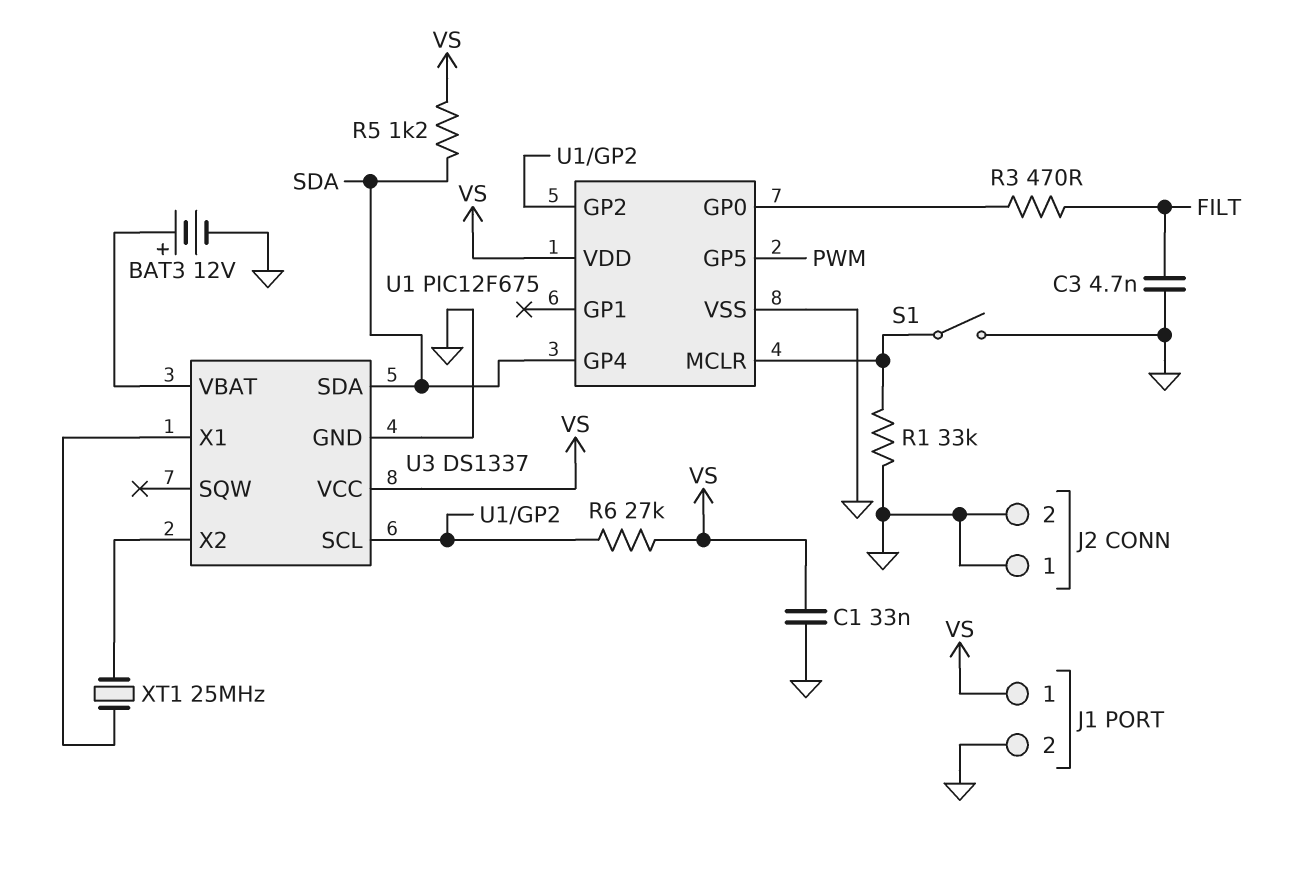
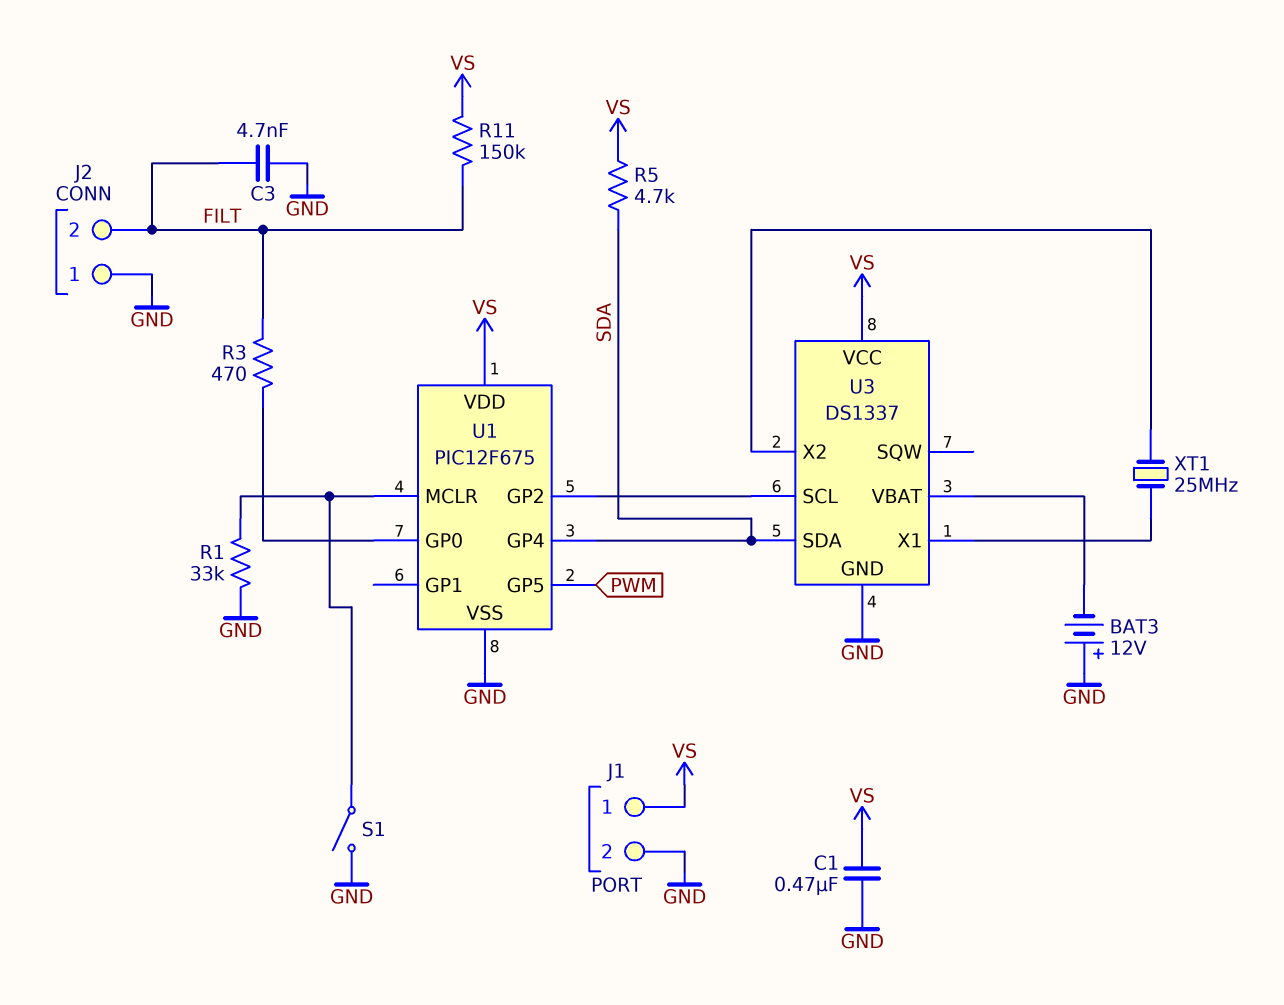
BAT3: 12V (plus U3/VBAT, minus GND) -> 12V (plus GND, minus U3/VBAT)
C1: 33nF (GND, VS) -> 470nF (GND, VS)
J2 pin 2: GND -> FILT
R5: 1.2k (SDA, VS) -> 4.7k (SDA, VS)
R6: 27k (U1/GP2, VS) -> none
R11: none -> 150k (FILT, VS)

